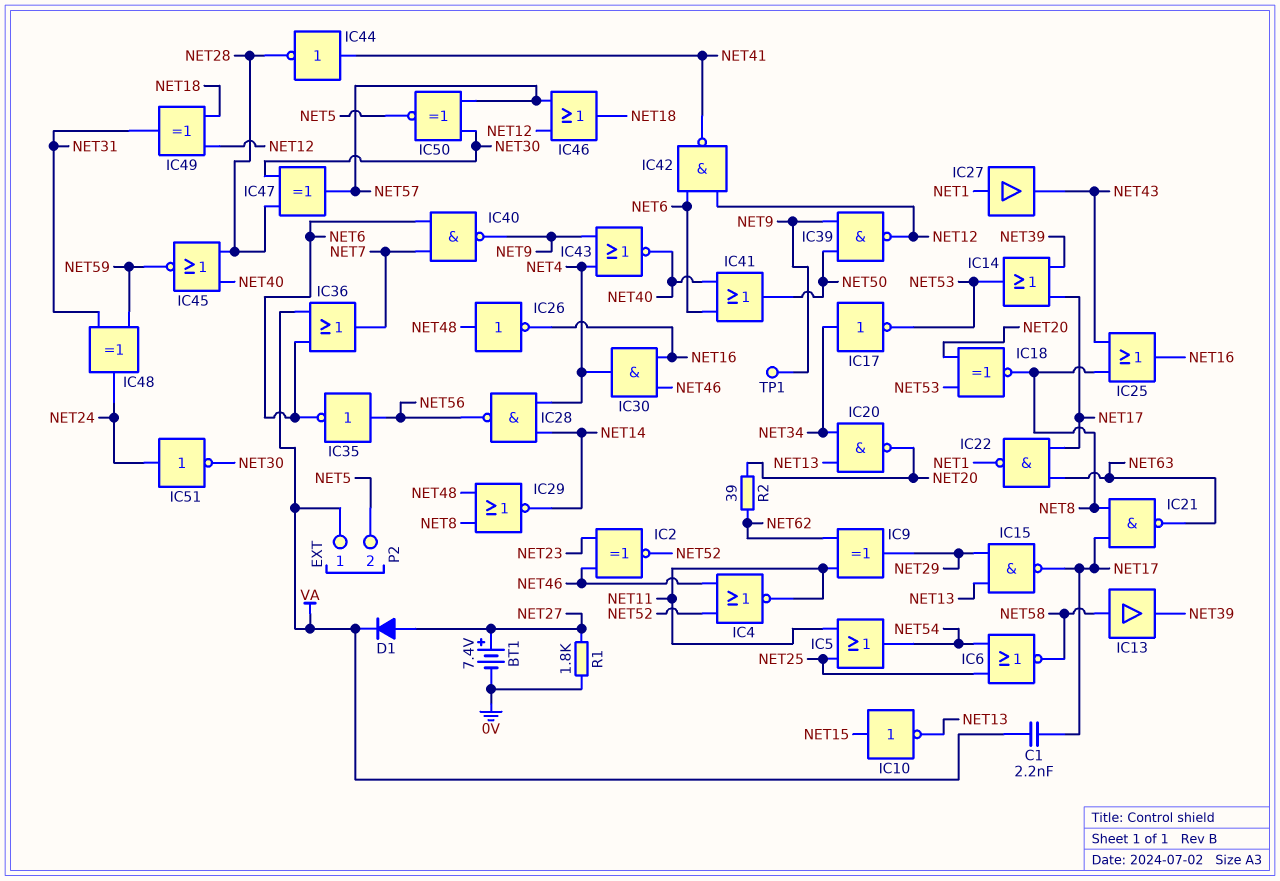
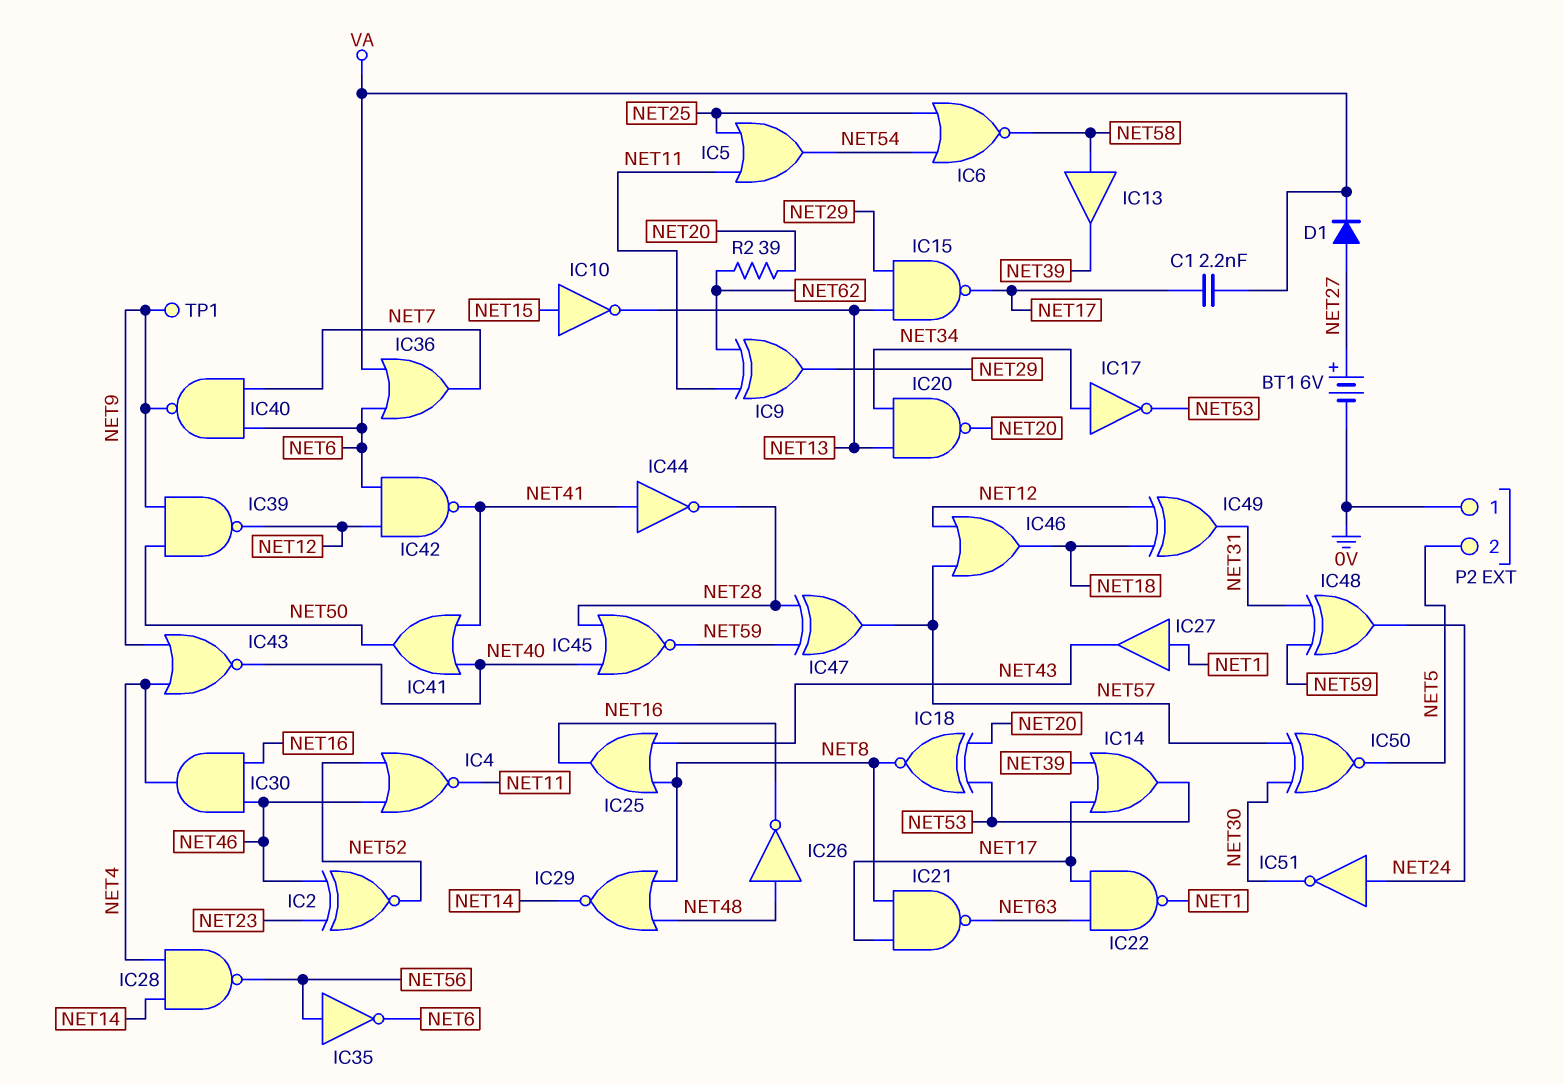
BT1: 7.4V (plus NET27, minus 0V) -> 6V (plus NET27, minus 0V)
IC41: OR (in NET6, in NET40, out NET50) -> OR (in NET40, in NET41, out NET50)
IC47: XOR (in NET28, in NET30, out NET57) -> XOR (in NET28, in NET59, out NET57)
P2 pin 1: VA -> 0V
R1: 1.8k (0V, NET27) -> none

